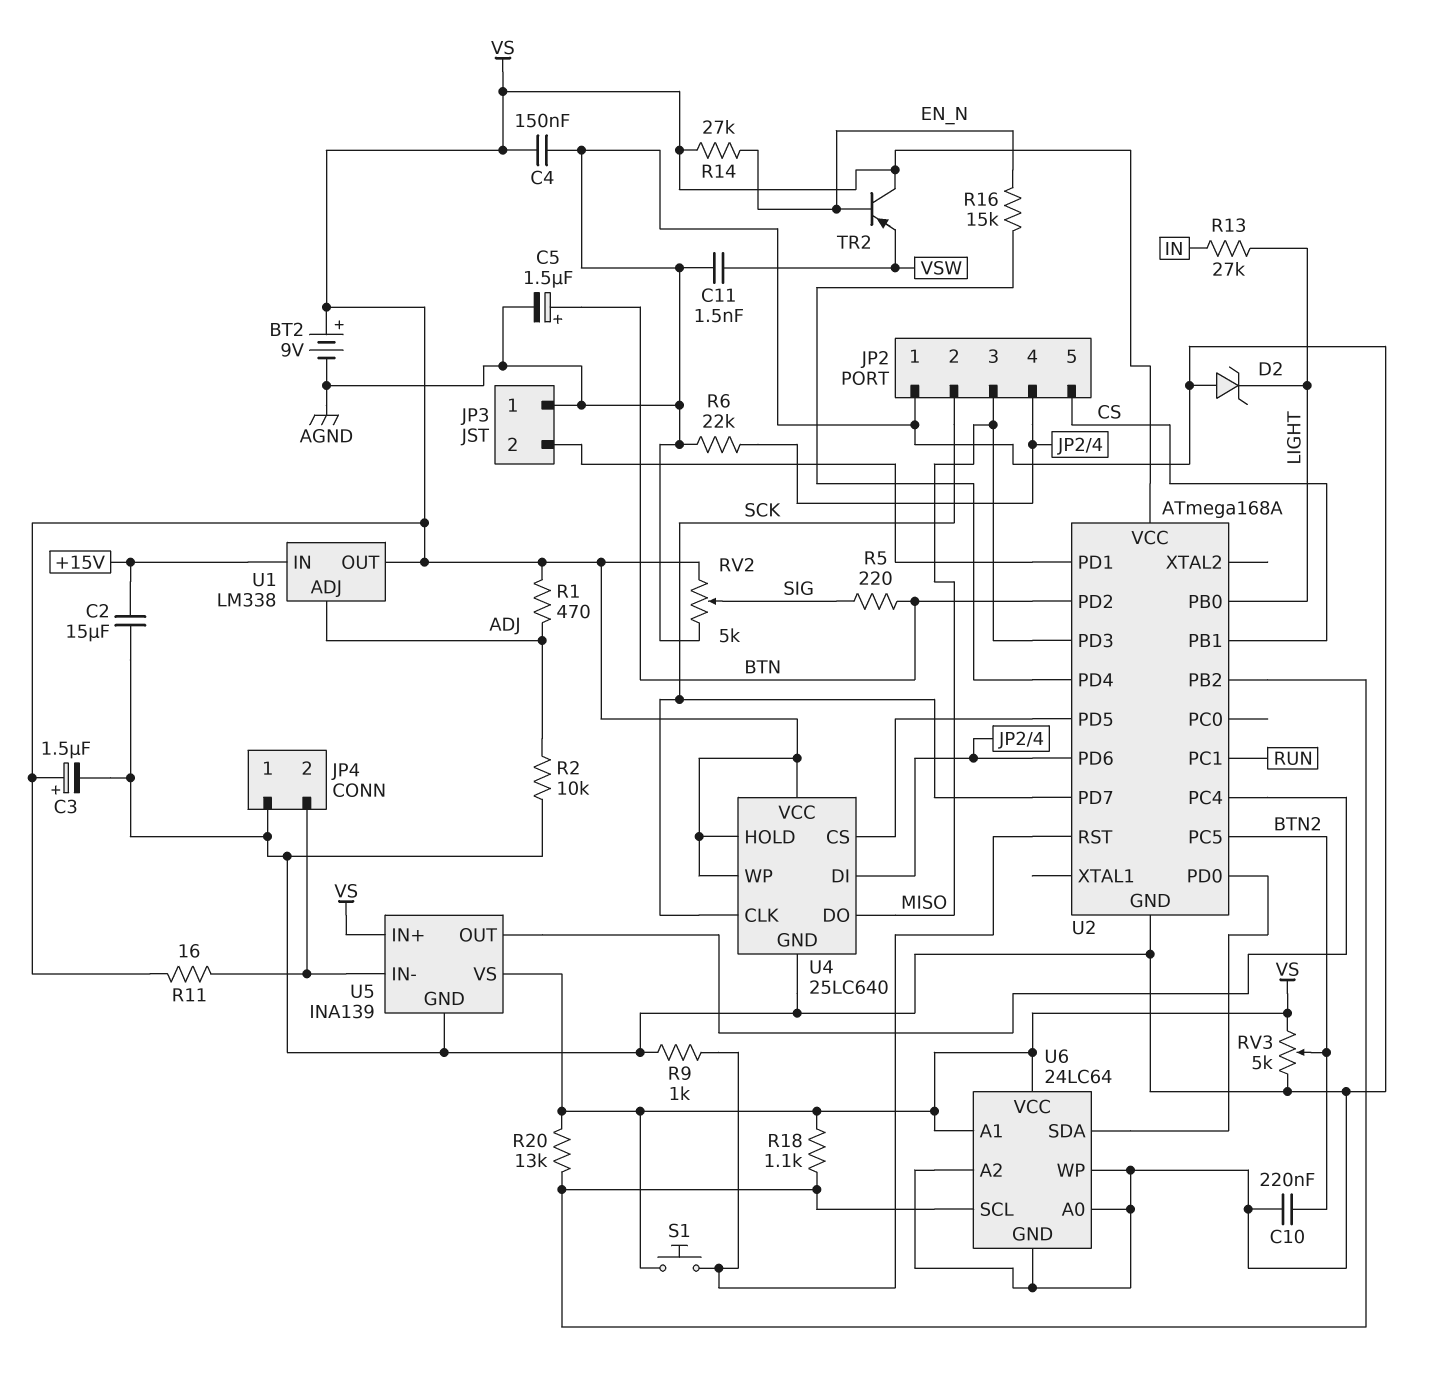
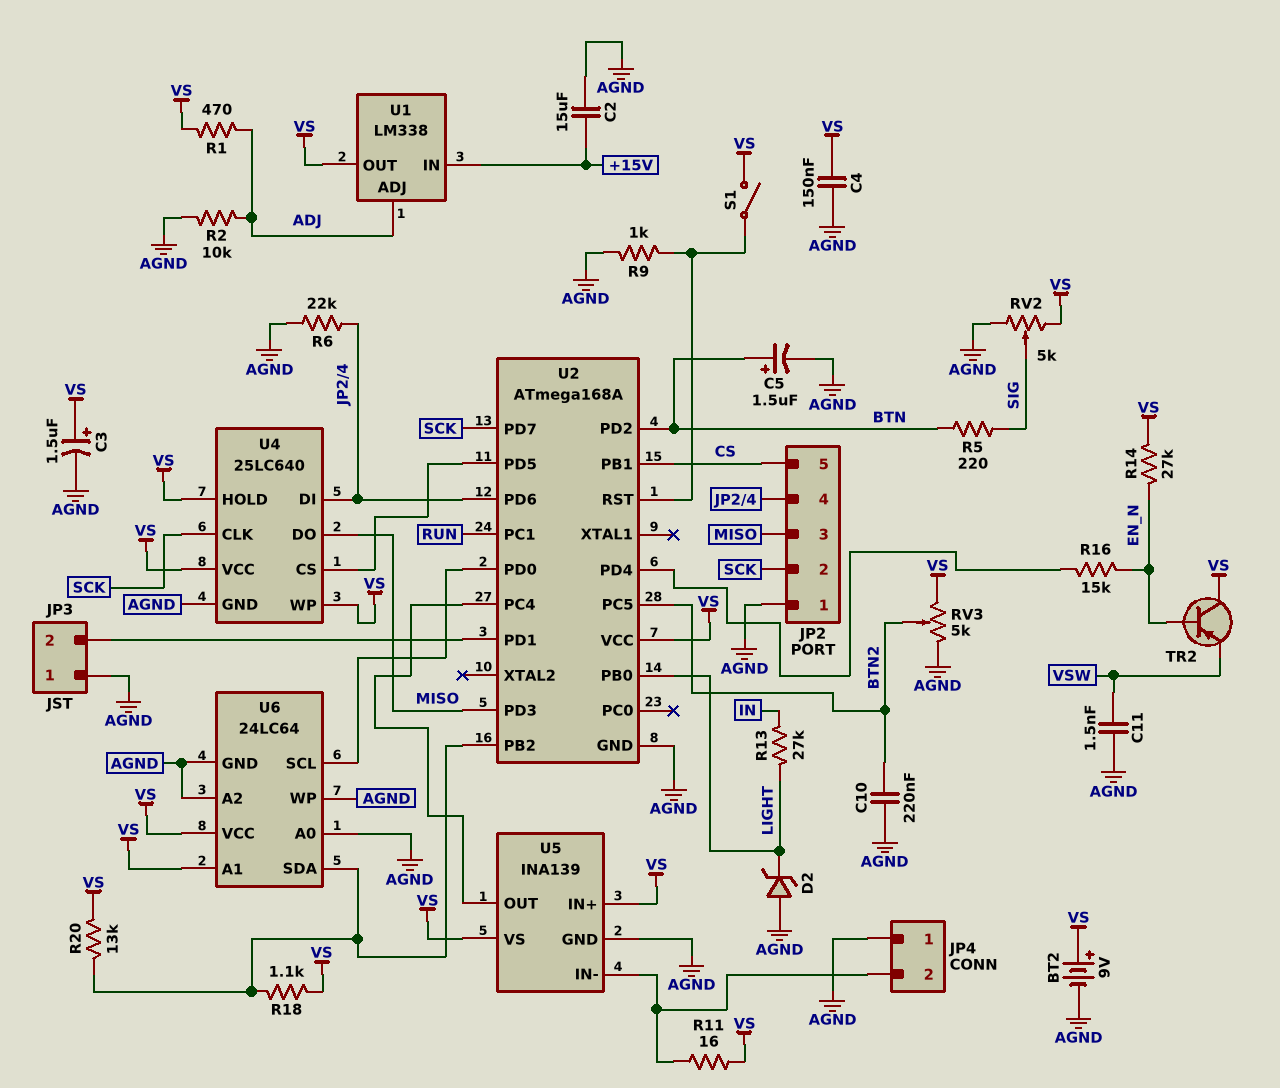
S1: button (U2/RST, VS) -> switch (U2/RST, VS)
U6 pin SCL: U2/PB2 -> U2/PD0
U6 pin SDA: U2/PD0 -> U2/PB2

